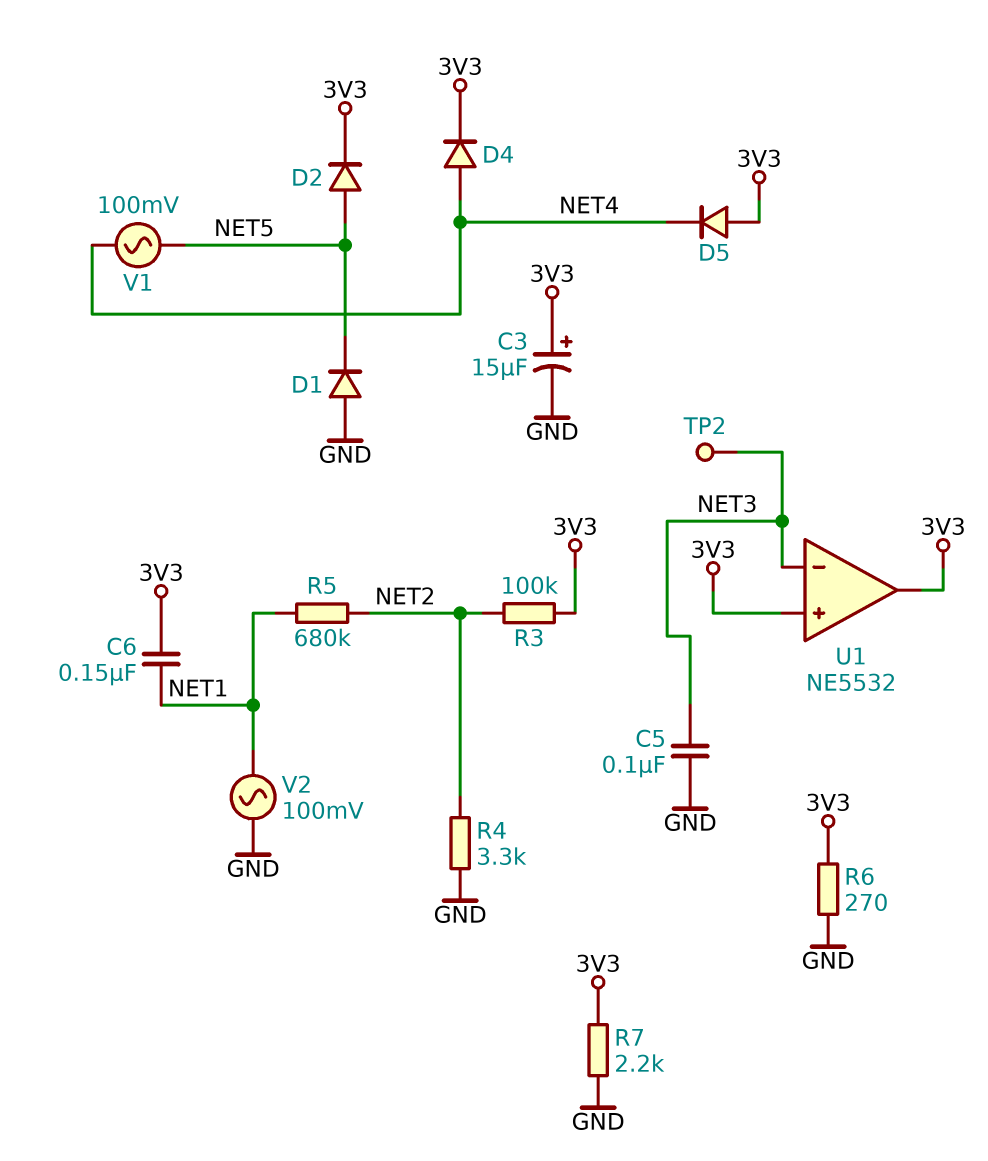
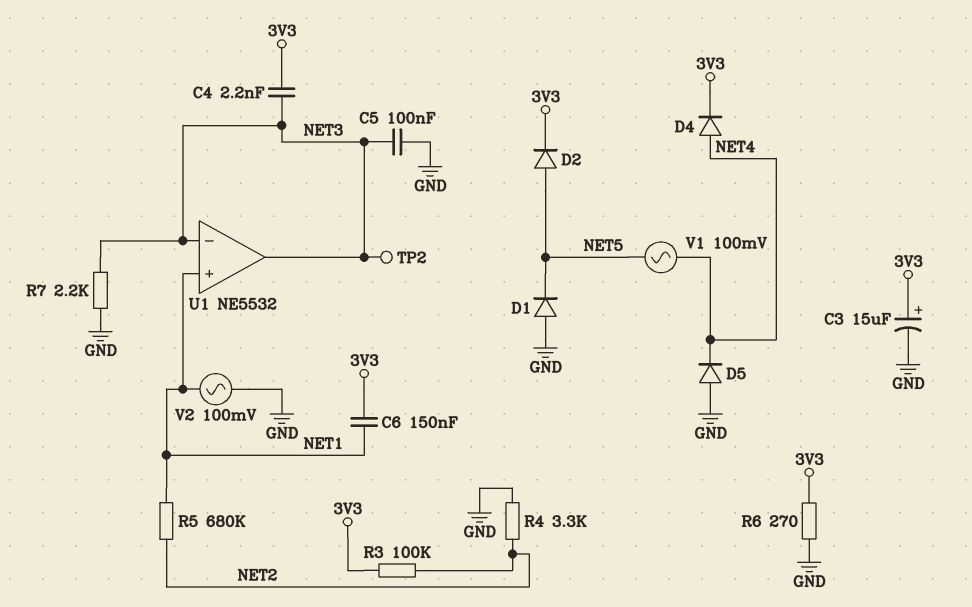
C4: none -> 2.2nF (3V3, NET3)
D5: diode (A 3V3, K NET4) -> diode (A GND, K NET4)
R7: 2.2k (3V3, GND) -> 2.2k (GND, NET3)
U1 pin in+: 3V3 -> NET1
U1 pin out: 3V3 -> NET3

